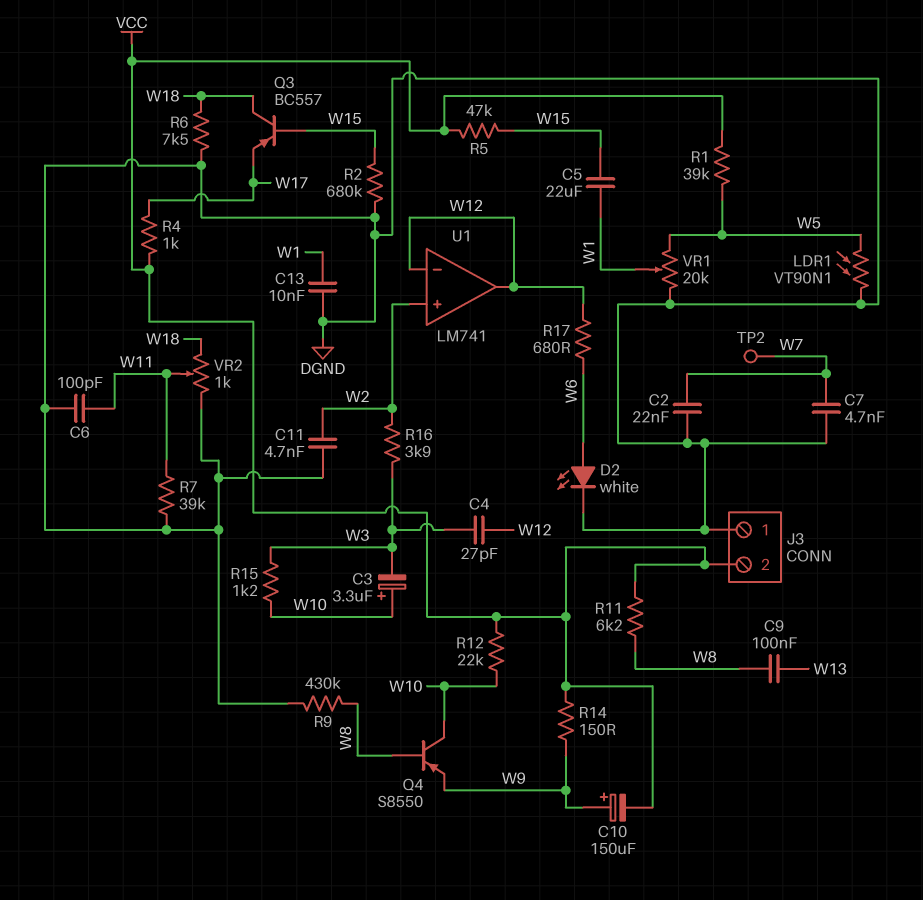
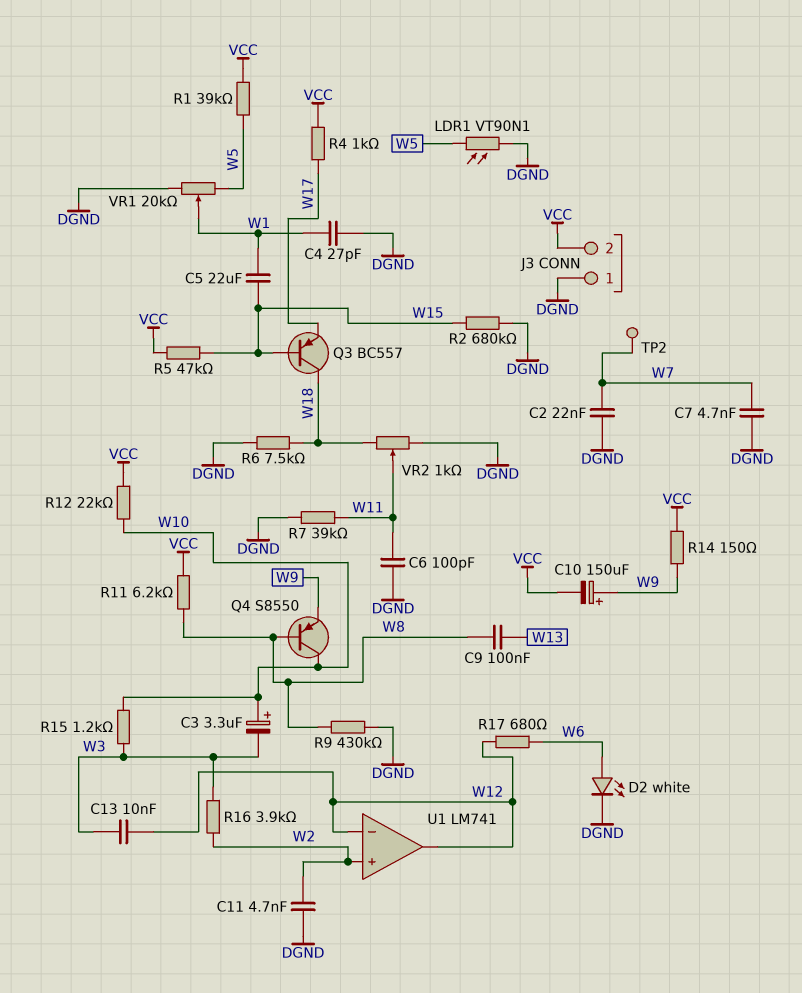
C4: 27pF (W3, W12) -> 27pF (DGND, W1)
C13: 10nF (DGND, W1) -> 10nF (W3, W12)

